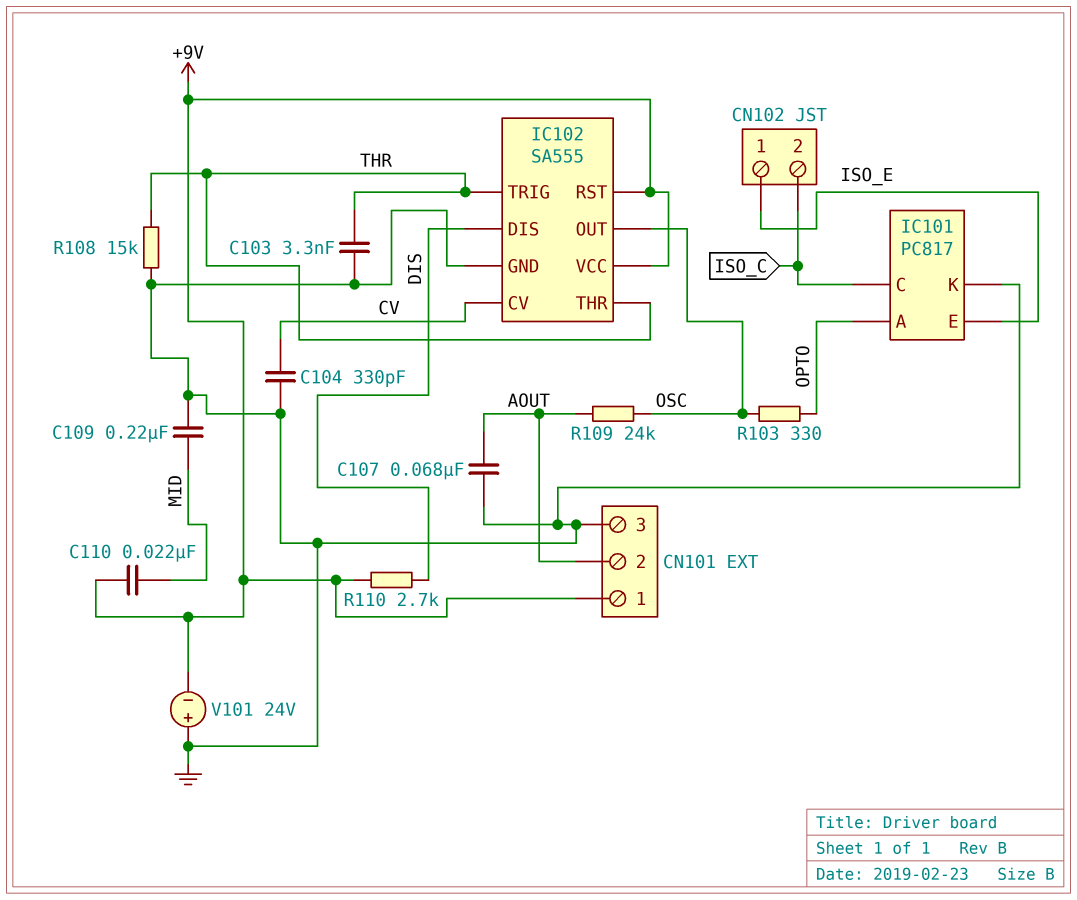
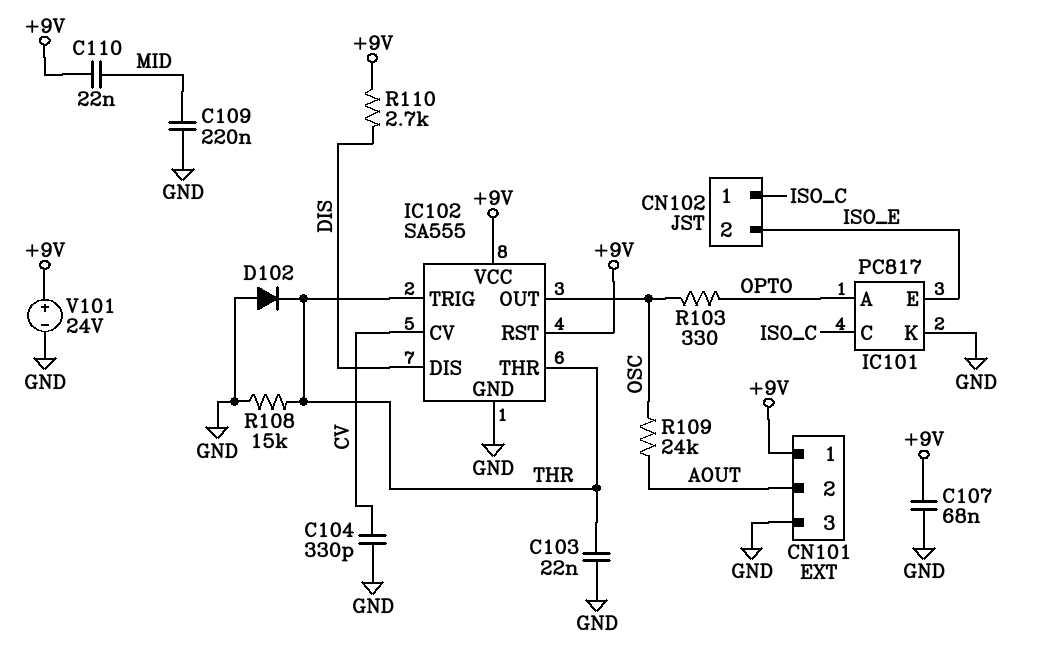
C103: 3.3nF (GND, THR) -> 22nF (GND, THR)
C107: 68nF (AOUT, GND) -> 68nF (+9V, GND)
CN102 pin 1: ISO_E -> ISO_C
CN102 pin 2: ISO_C -> ISO_E
D102: none -> diode (A GND, K THR)
V101: 24V (plus GND, minus +9V) -> 24V (plus +9V, minus GND)

